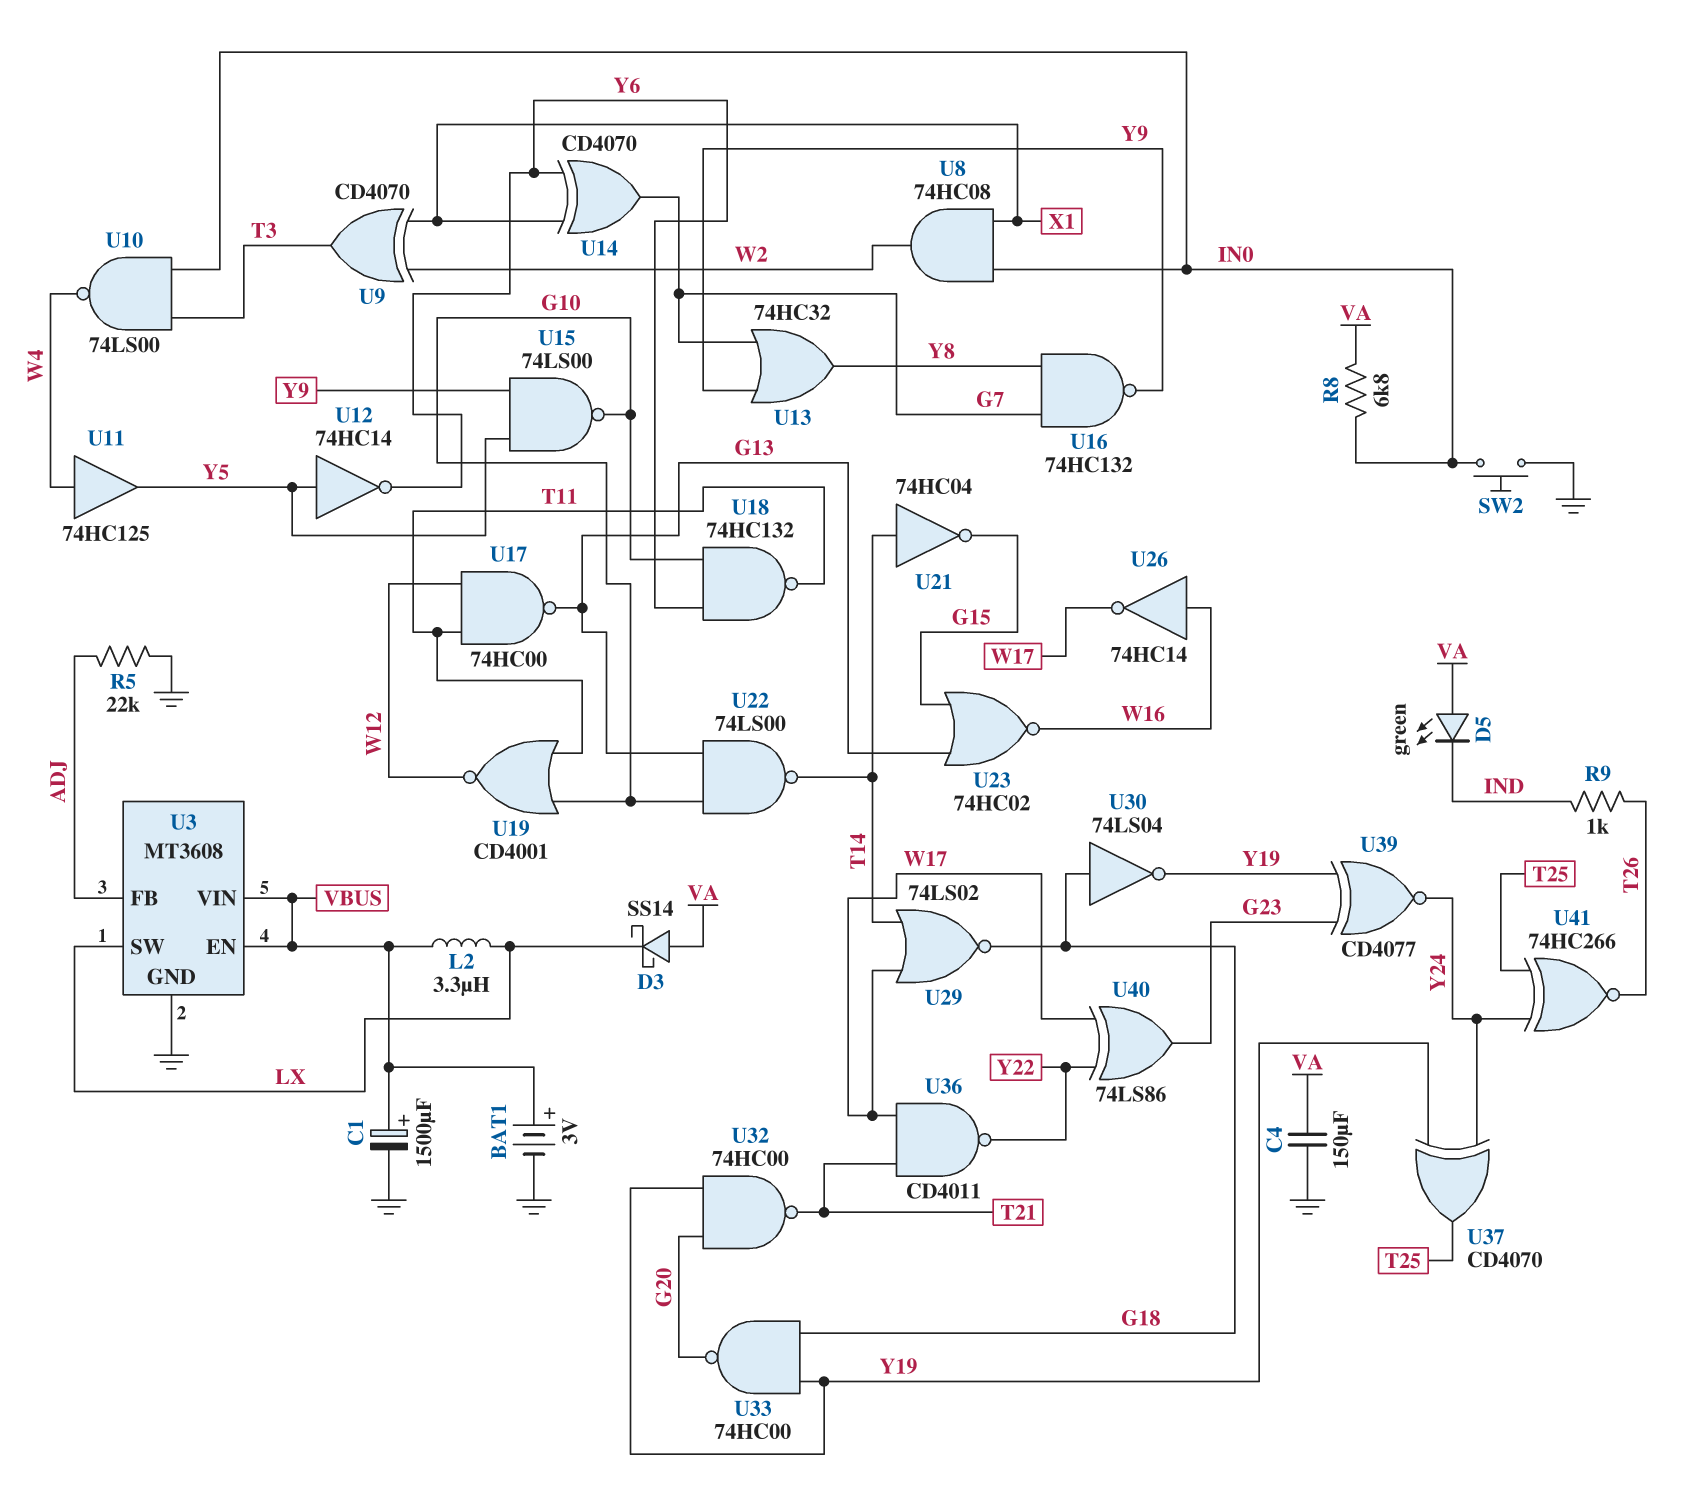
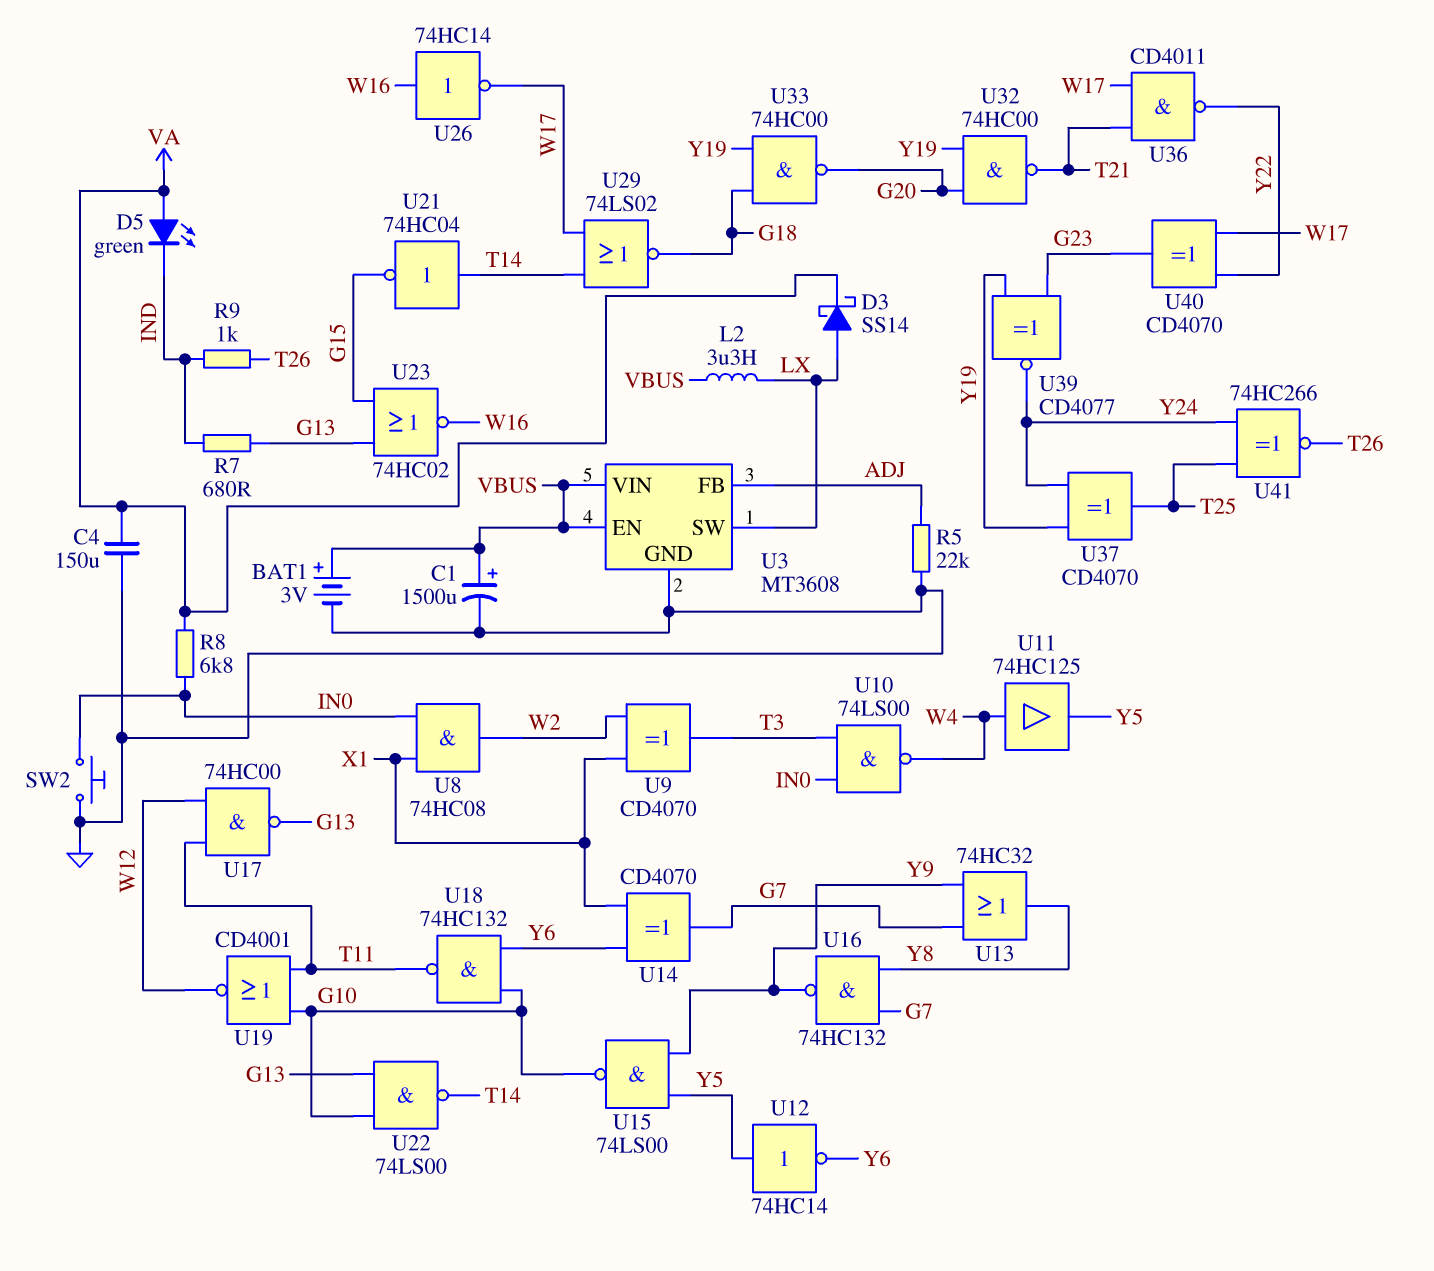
D3: schottky SS14 (A VA, K LX) -> schottky SS14 (A LX, K VA)
R7: none -> 680 (G13, IND)
U30: NOT 74LS04 (in G18, out Y19) -> none
U40: XOR 74LS86 (in W17, in Y22, out G23) -> XOR CD4070 (in W17, in Y22, out G23)

